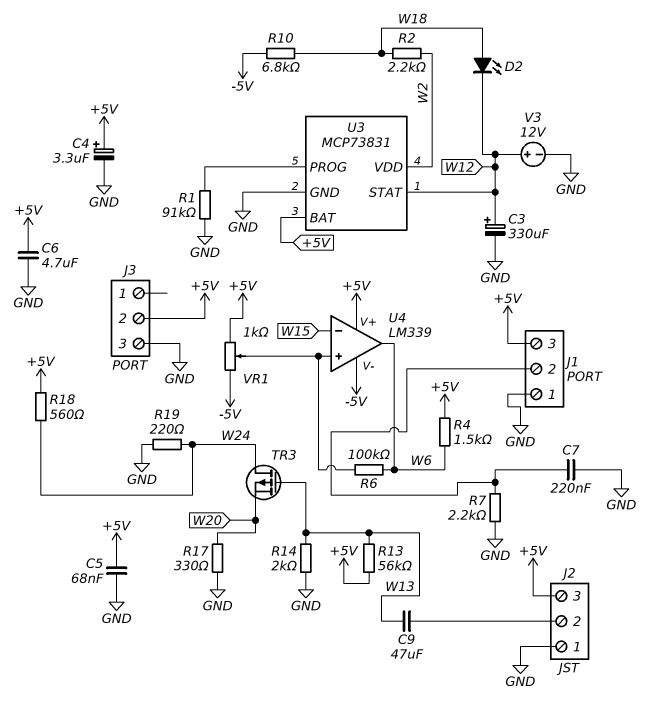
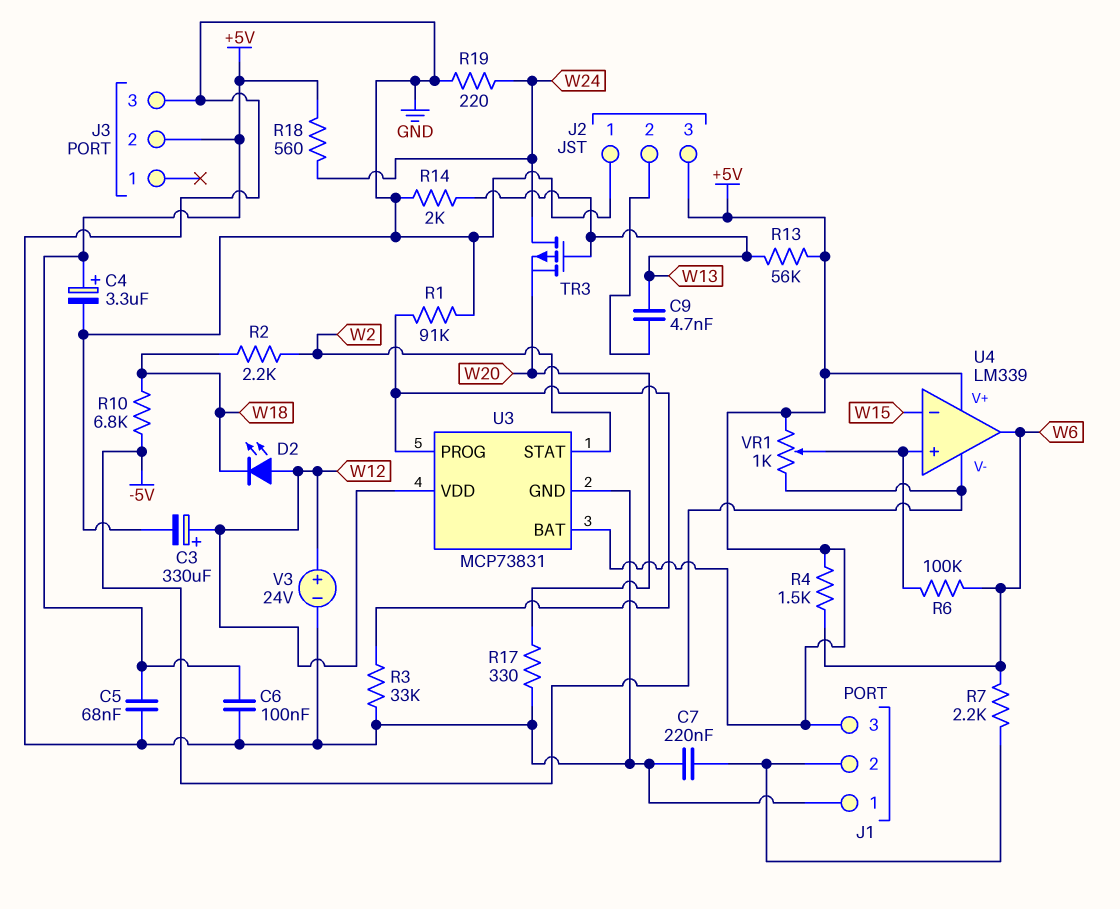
C6: 4.7uF (+5V, GND) -> 100nF (+5V, GND)
C9: 47uF (J2/2, W13) -> 4.7nF (J2/2, W13)
D2: LED (A W18, K W12) -> LED (A W12, K W18)
R3: none -> 33k (GND, U3/PROG)
R7: 2.2k (GND, J1/2) -> 2.2k (J1/2, W6)
U3 pin STAT: W12 -> W2
U3 pin VDD: W2 -> W12
V3: 12V (plus W12, minus GND) -> 24V (plus W12, minus GND)

